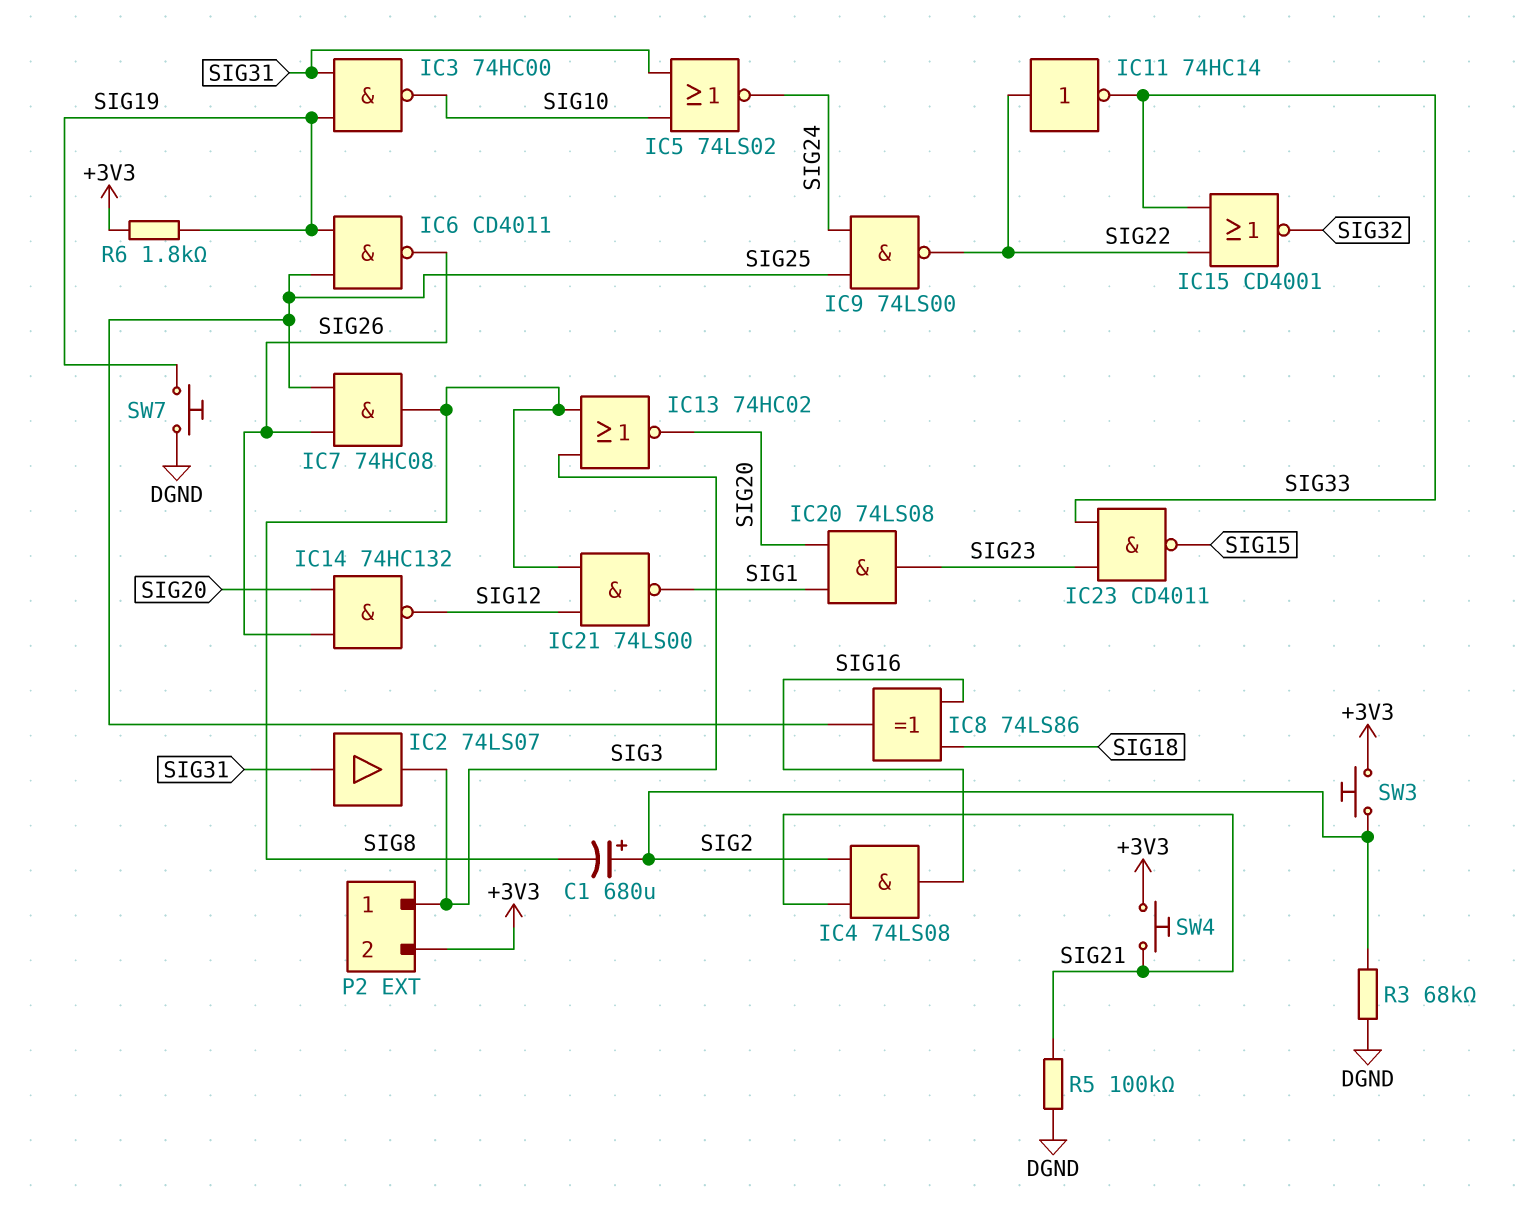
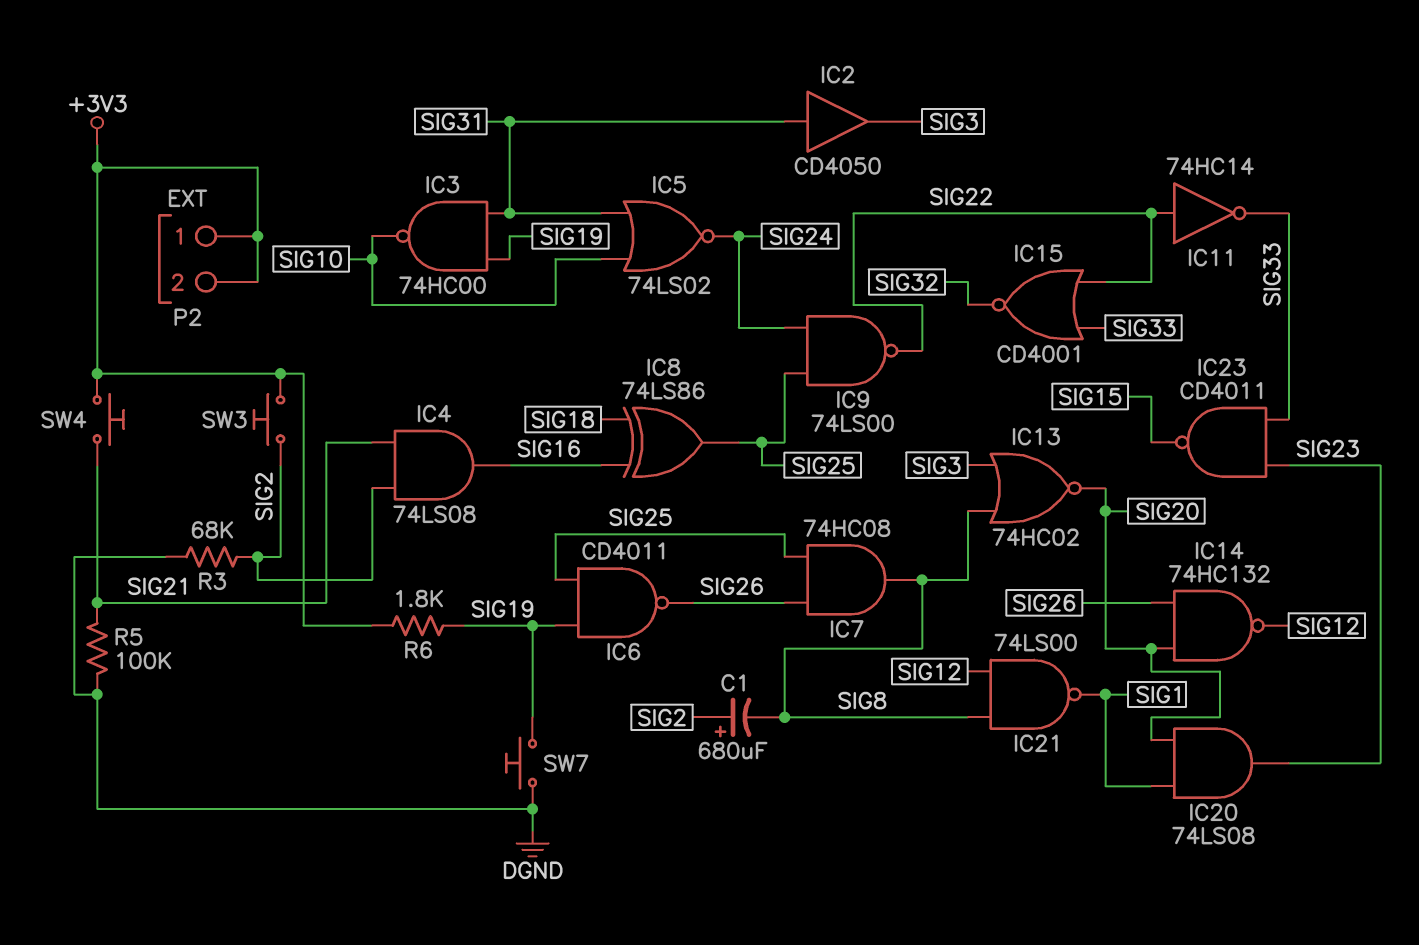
IC2: buffer 74LS07 (in SIG31, out SIG3) -> buffer CD4050 (in SIG31, out SIG3)
P2 pin 1: SIG3 -> +3V3

